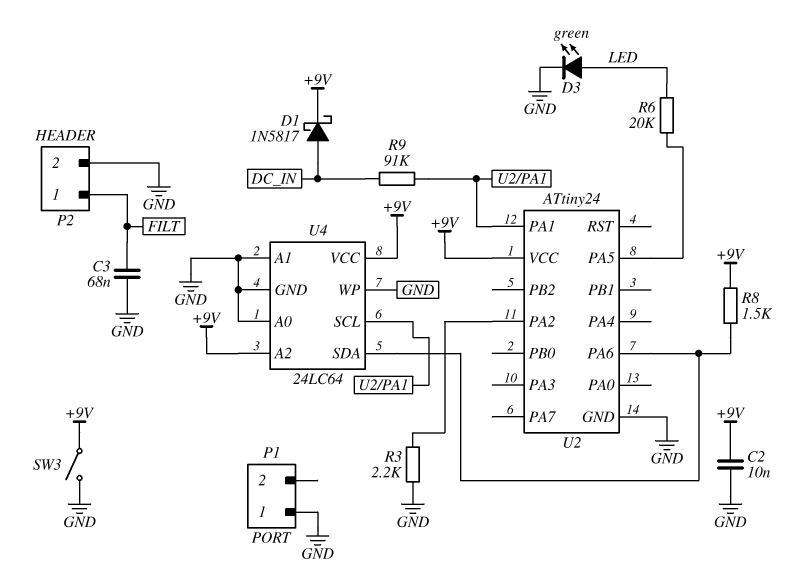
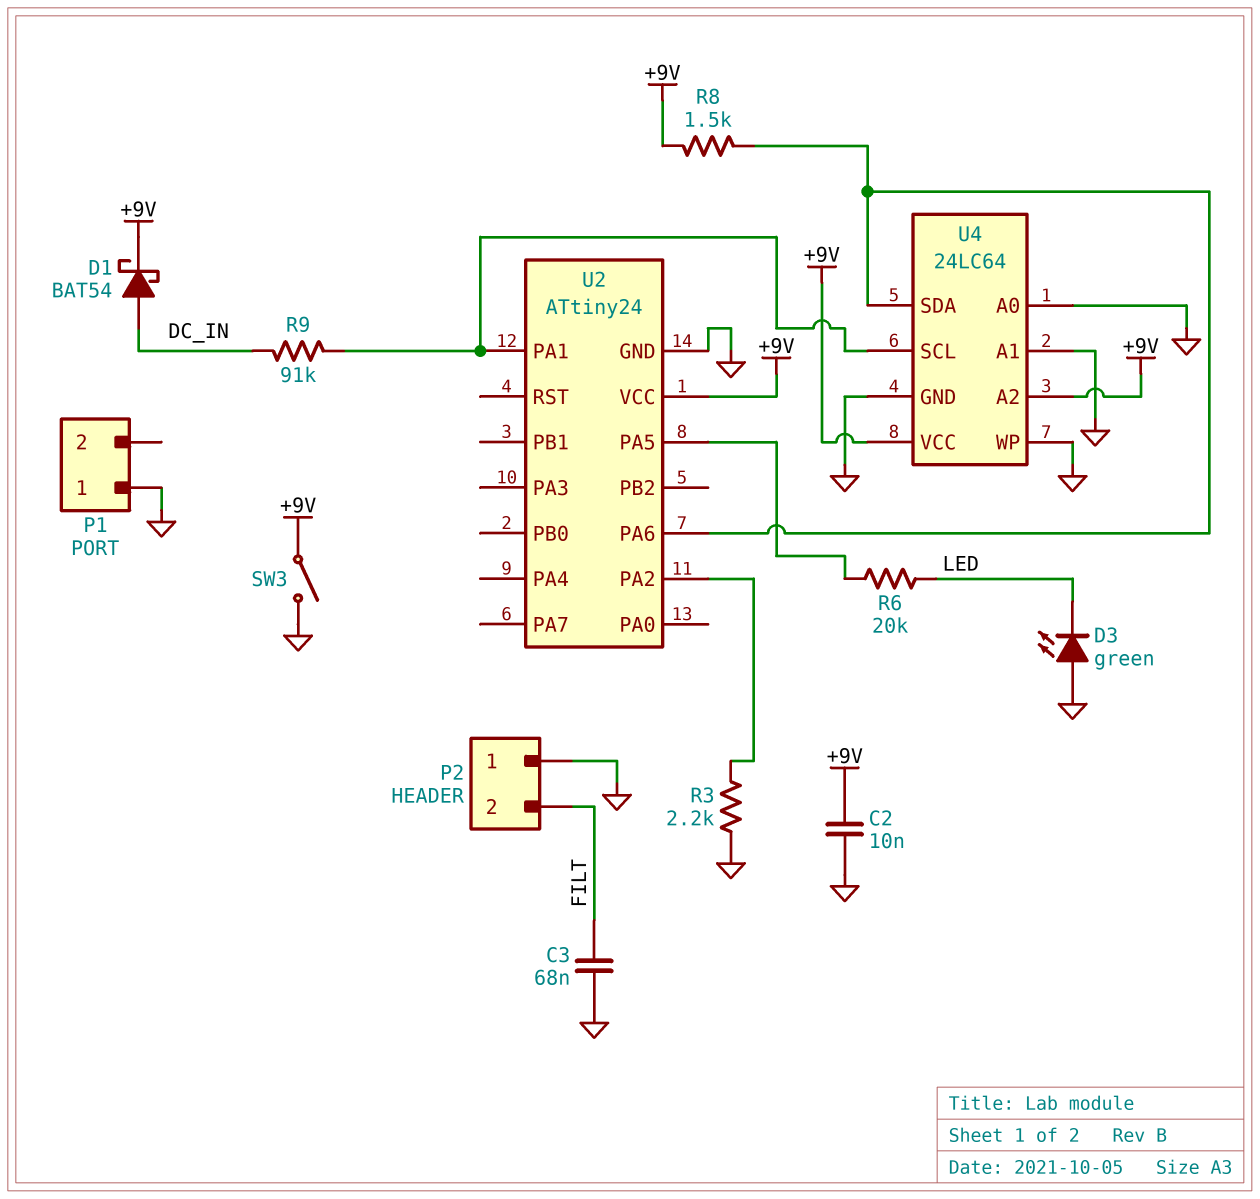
D1: schottky 1N5817 (A DC_IN, K +9V) -> schottky BAT54 (A DC_IN, K +9V)
D3: LED green (A LED, K GND) -> LED green (A GND, K LED)
P2 pin 1: FILT -> GND
P2 pin 2: GND -> FILT

